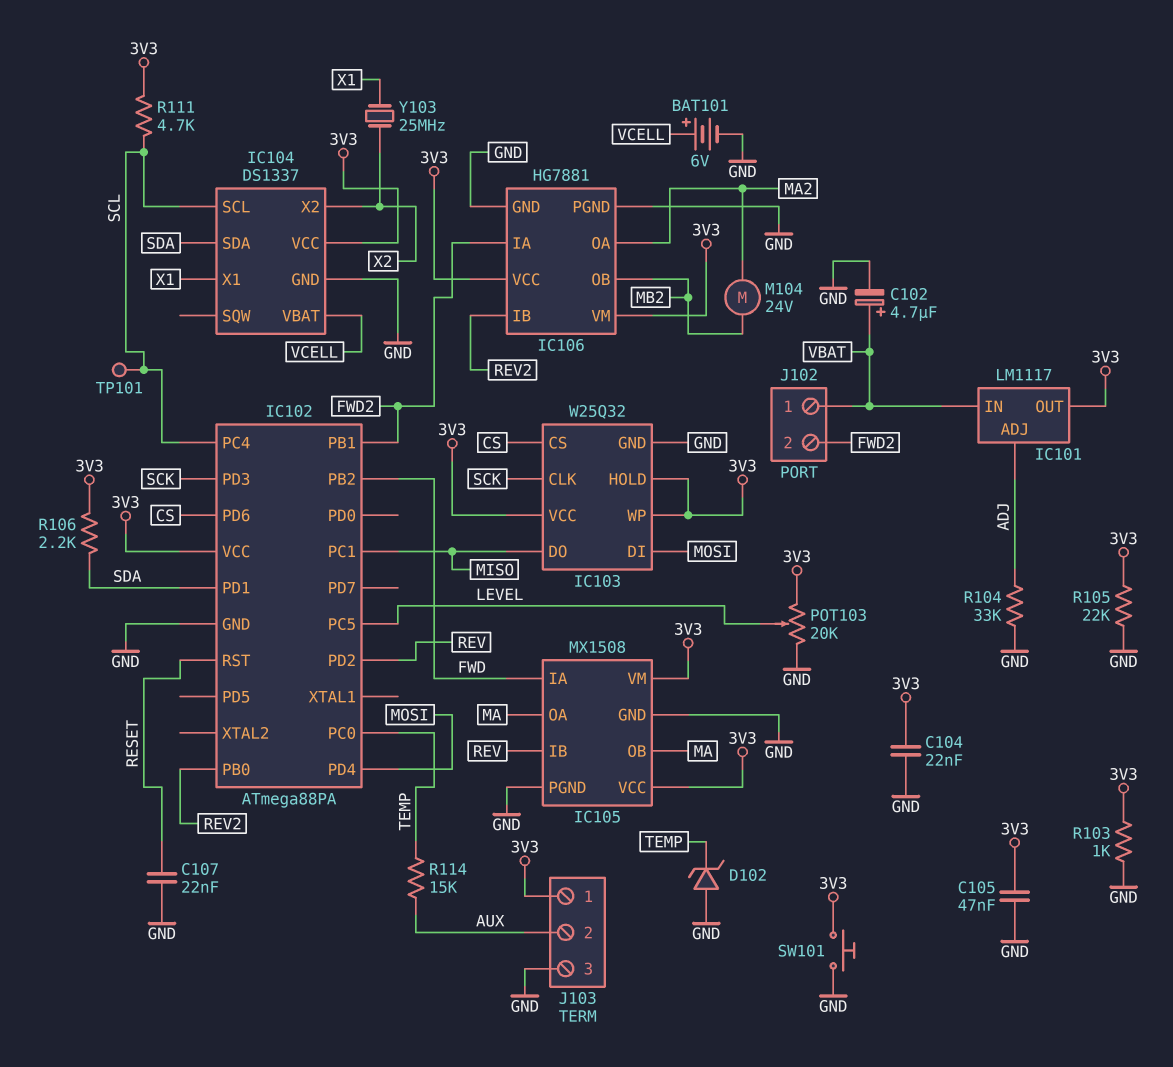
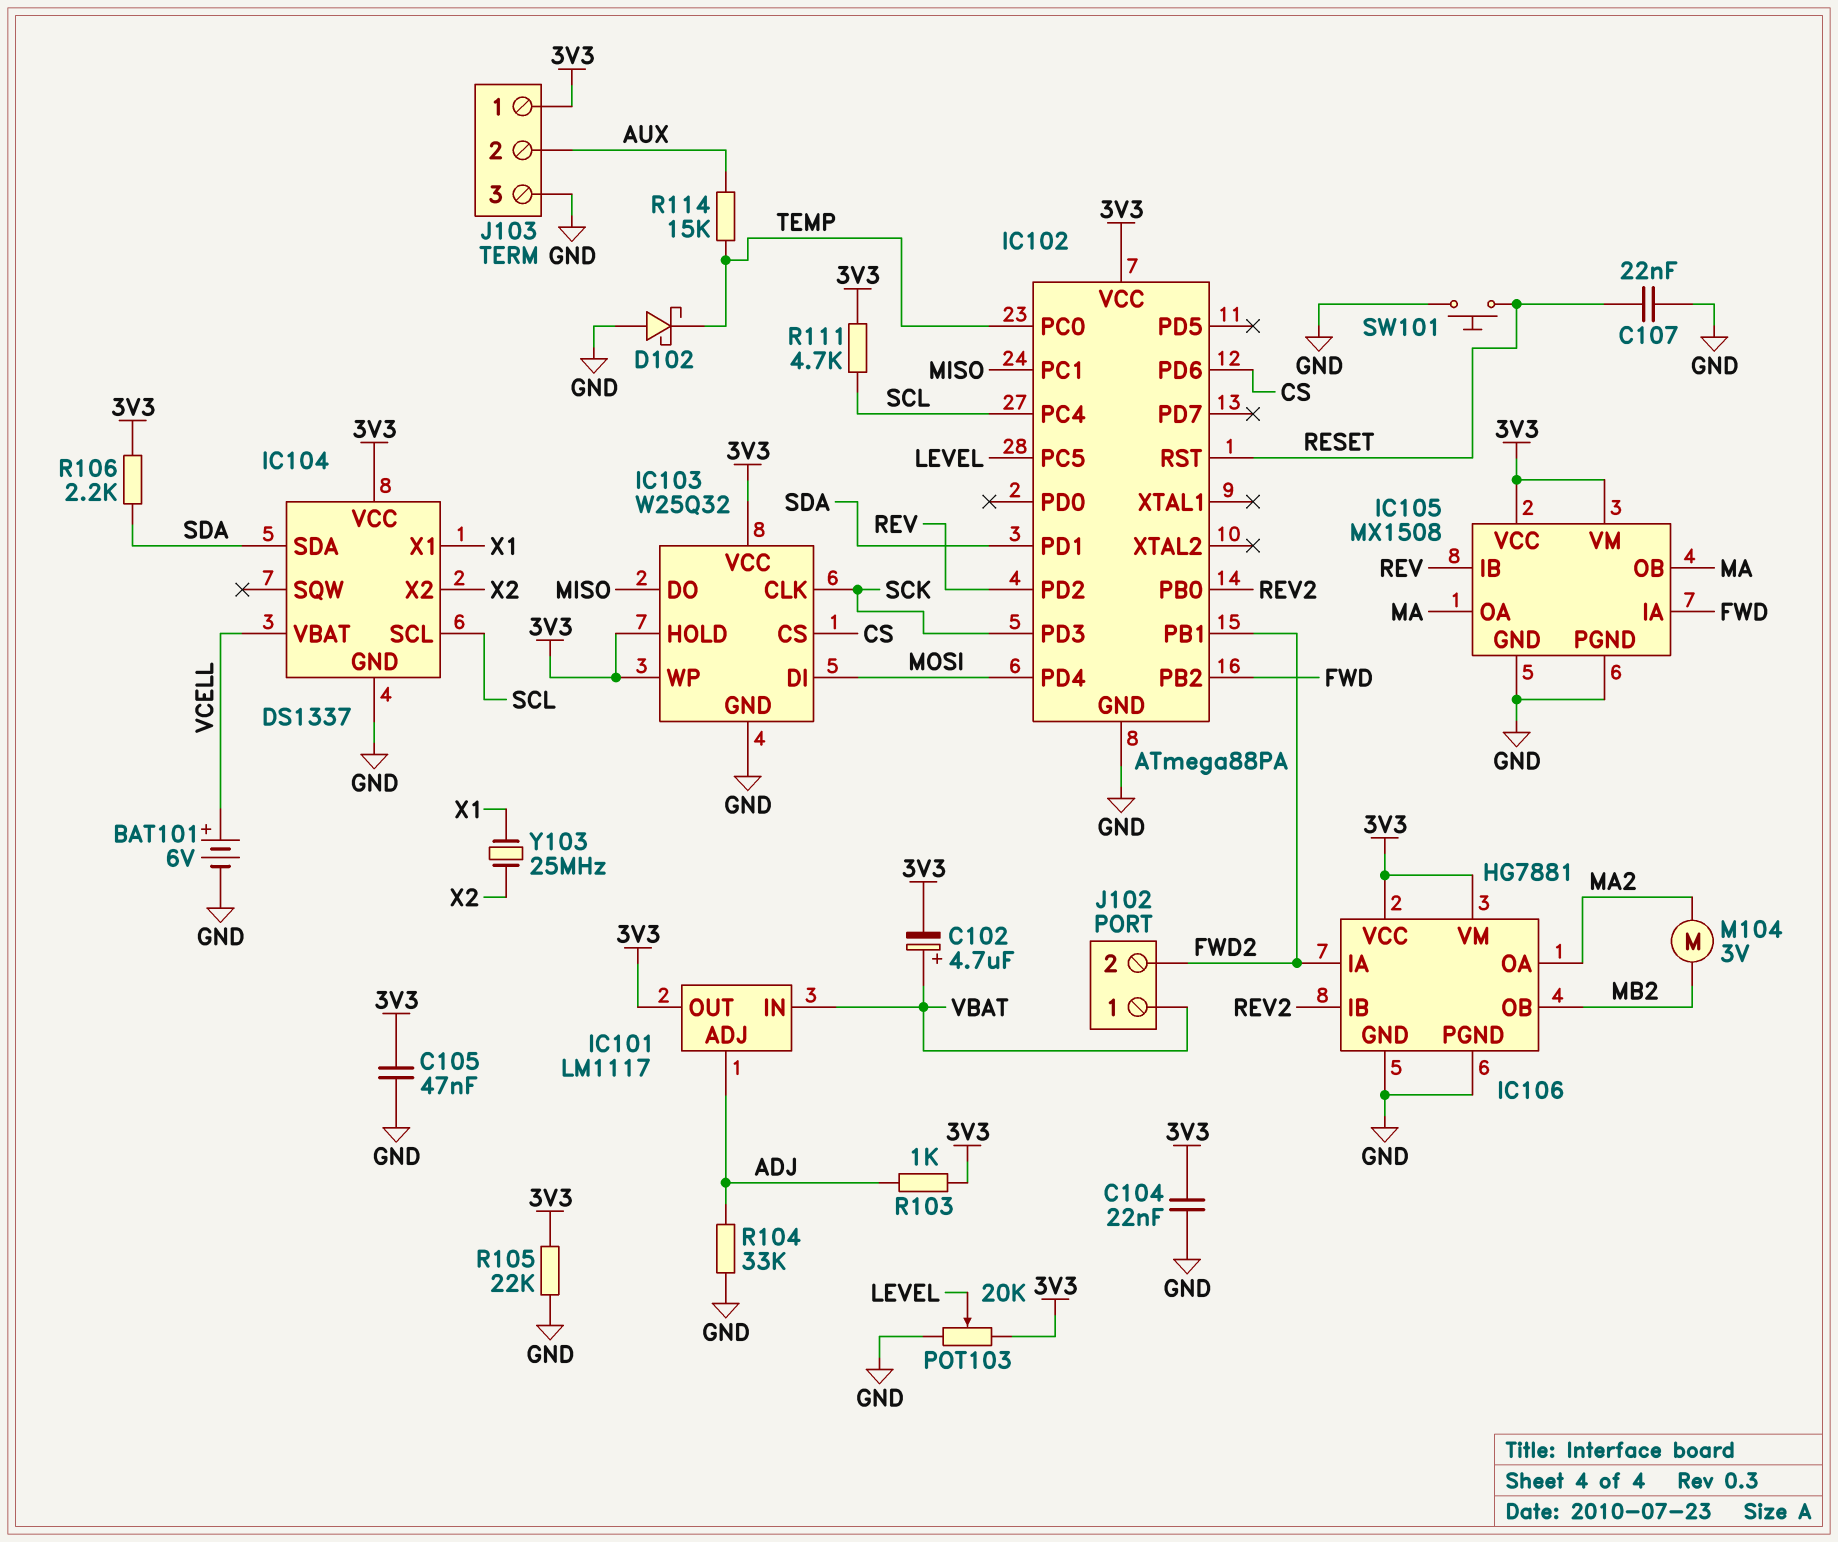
C102: 4.7uF (plus VBAT, minus GND) -> 4.7uF (plus VBAT, minus 3V3)
D102: zener (A GND, K TEMP) -> schottky (A GND, K TEMP)
M104: motor 24V (MA2, MB2) -> motor 3V (MA2, MB2)
R103: 1k (3V3, GND) -> 1k (3V3, ADJ)
SW101: button (3V3, GND) -> button (GND, RESET)
TP101: test point (SCL) -> none

